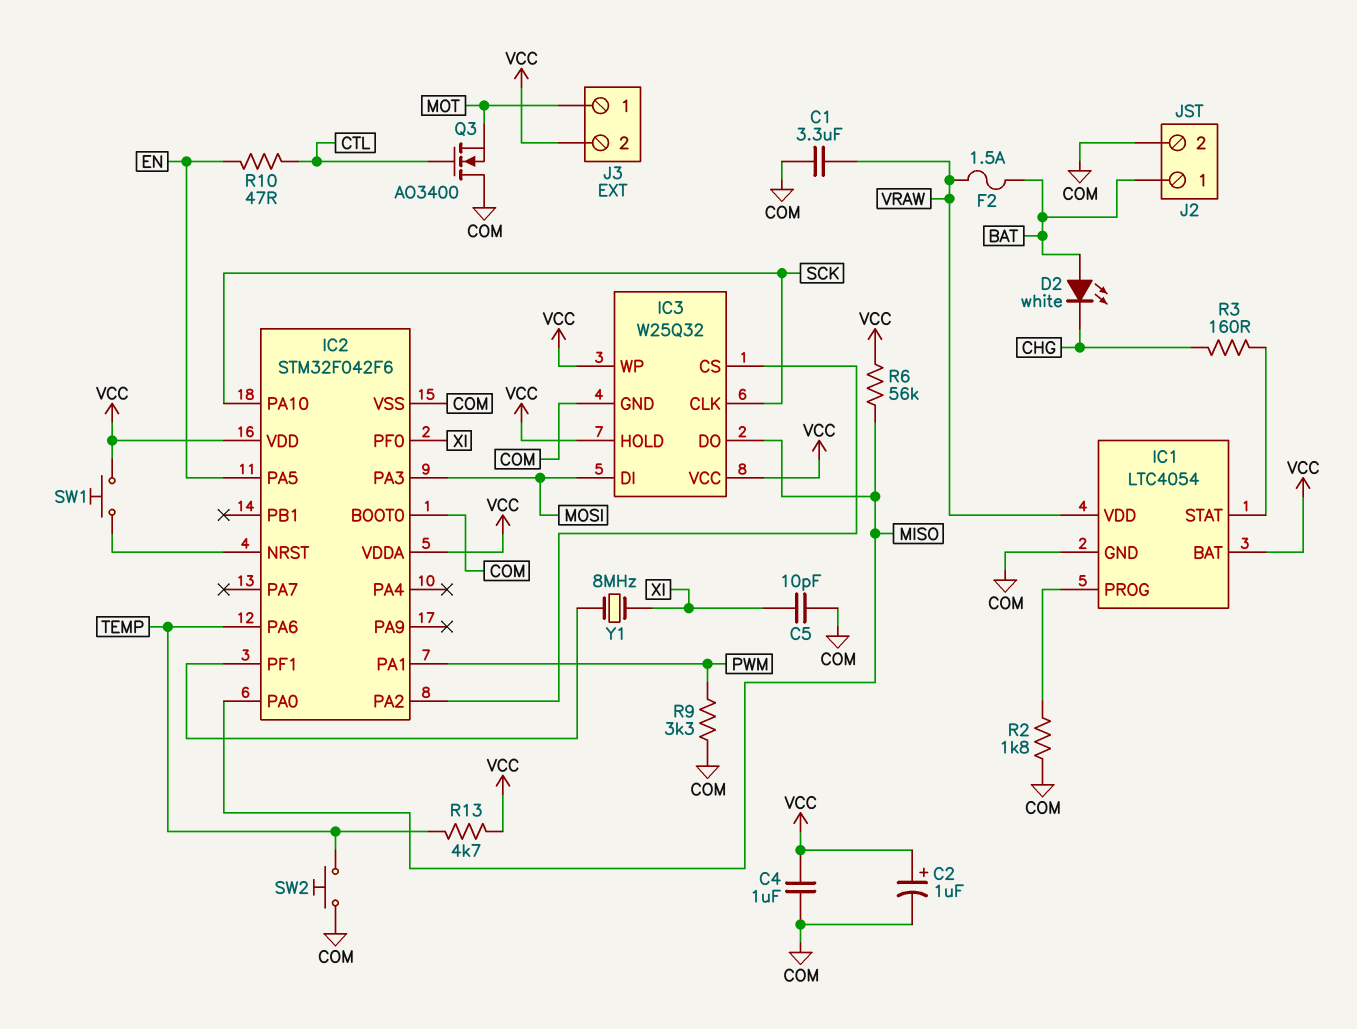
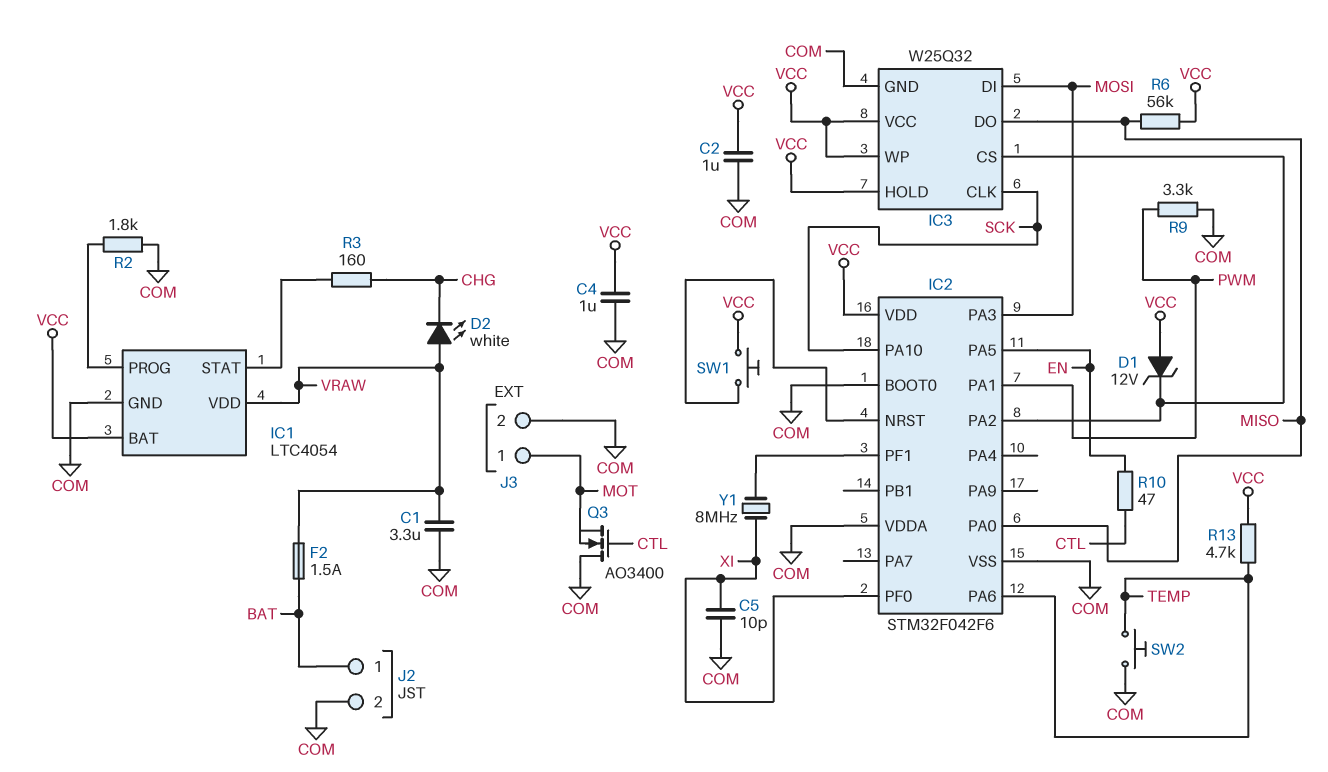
C2: 1uF (plus VCC, minus COM) -> 1uF (COM, VCC)
D1: none -> zener 12V (A VCC, K IC2/PA2)
D2: LED white (A BAT, K CHG) -> LED white (A VRAW, K CHG)
IC2 pin VDDA: VCC -> COM
J3 pin 2: VCC -> COM

